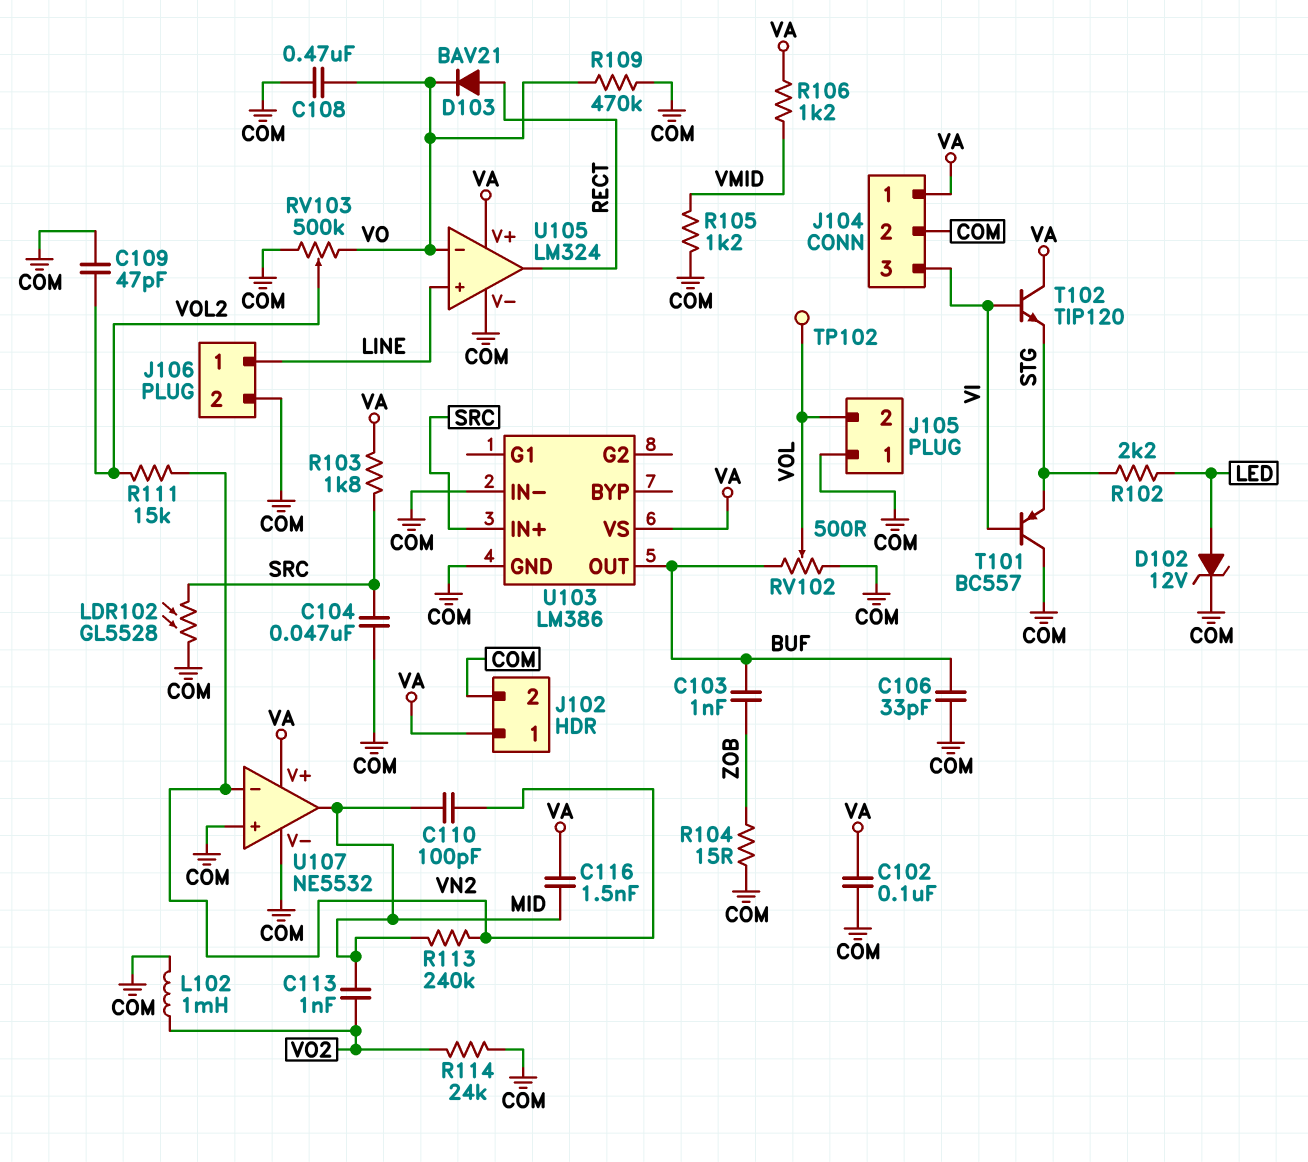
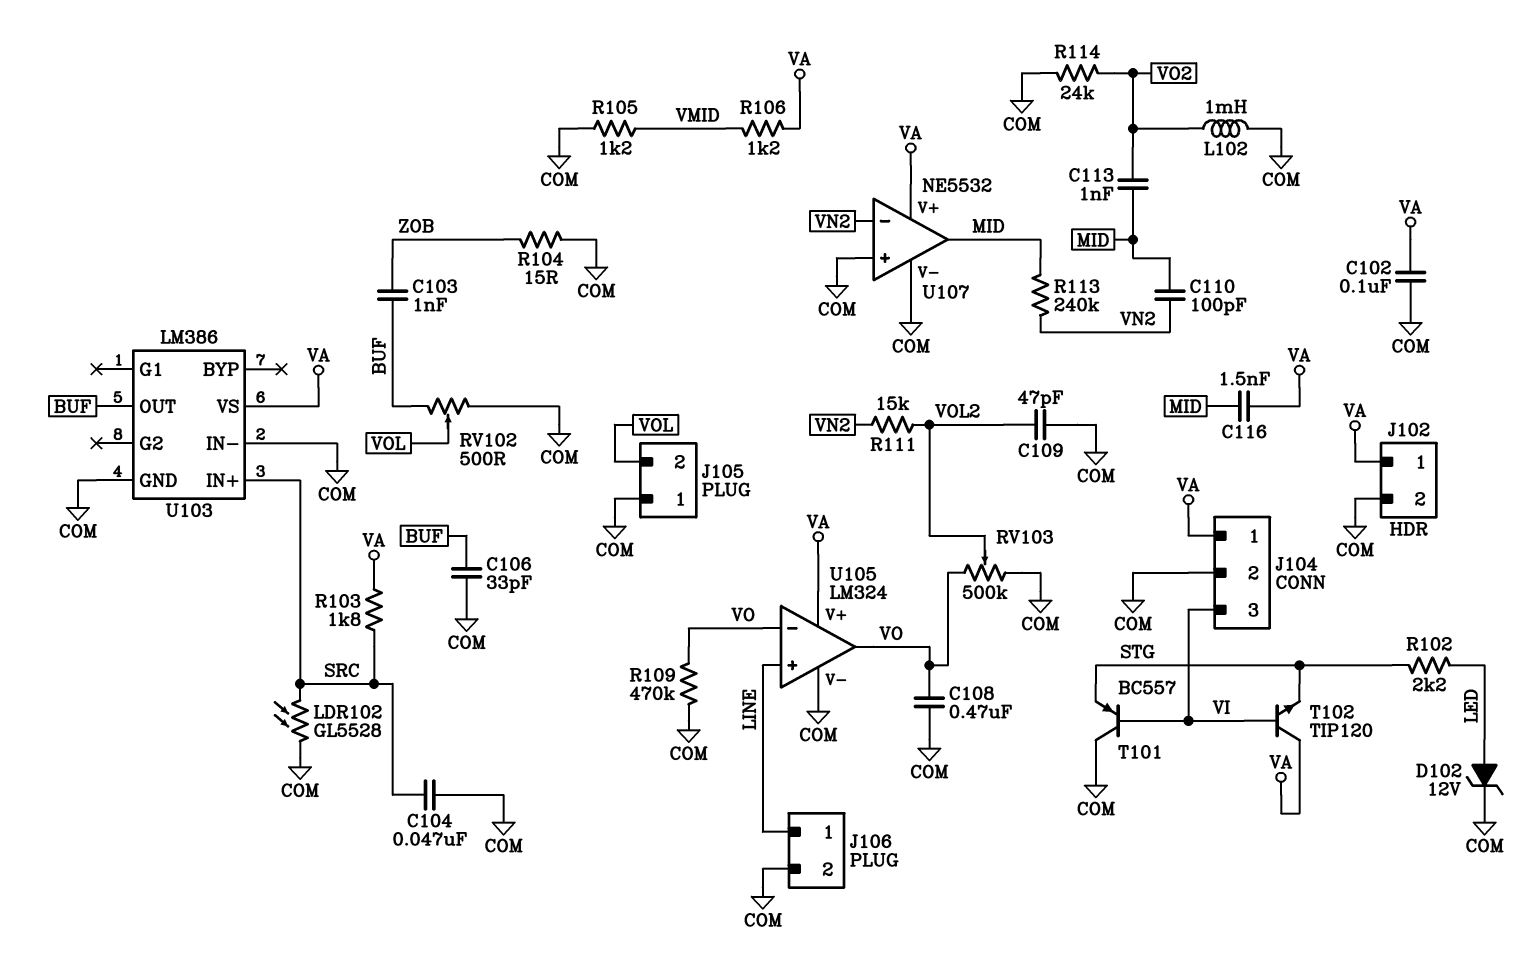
D103: diode BAV21 (A RECT, K VO) -> none
TP102: test point (VOL) -> none
U105 pin out: RECT -> VO

